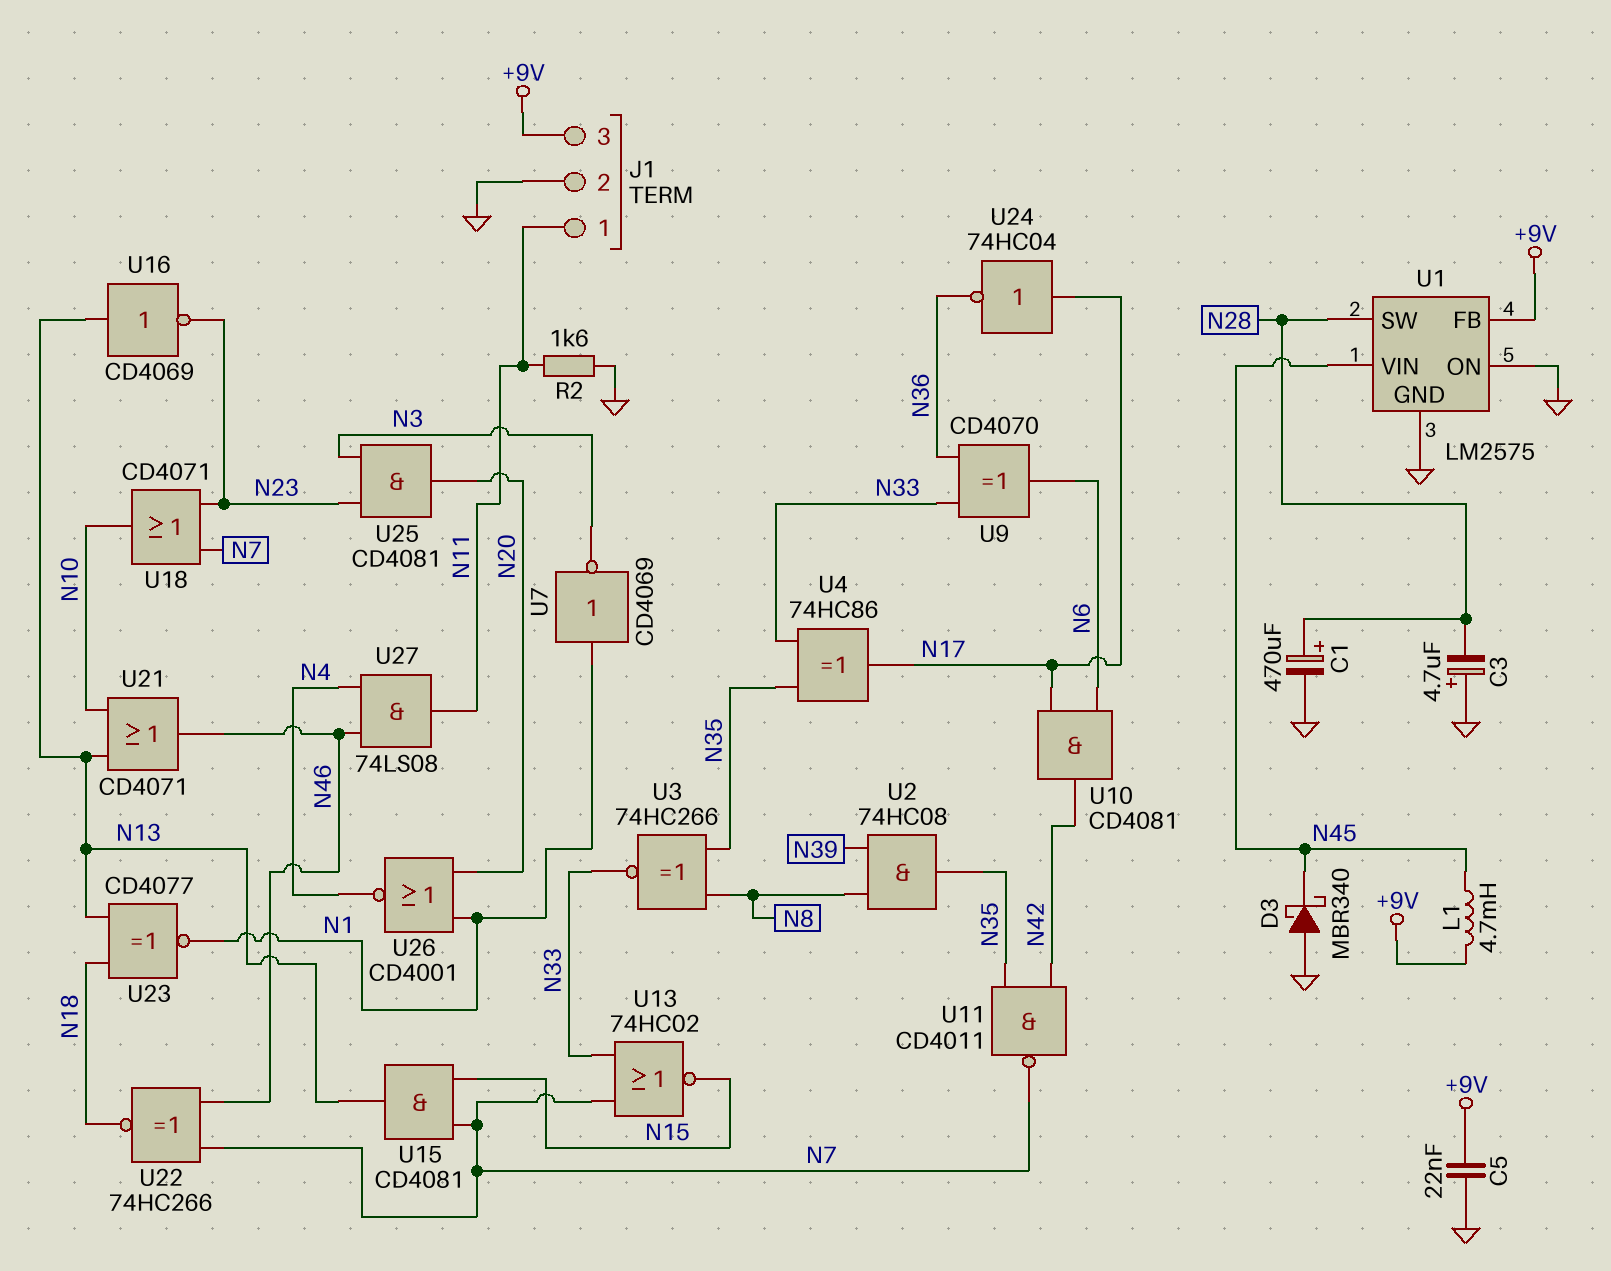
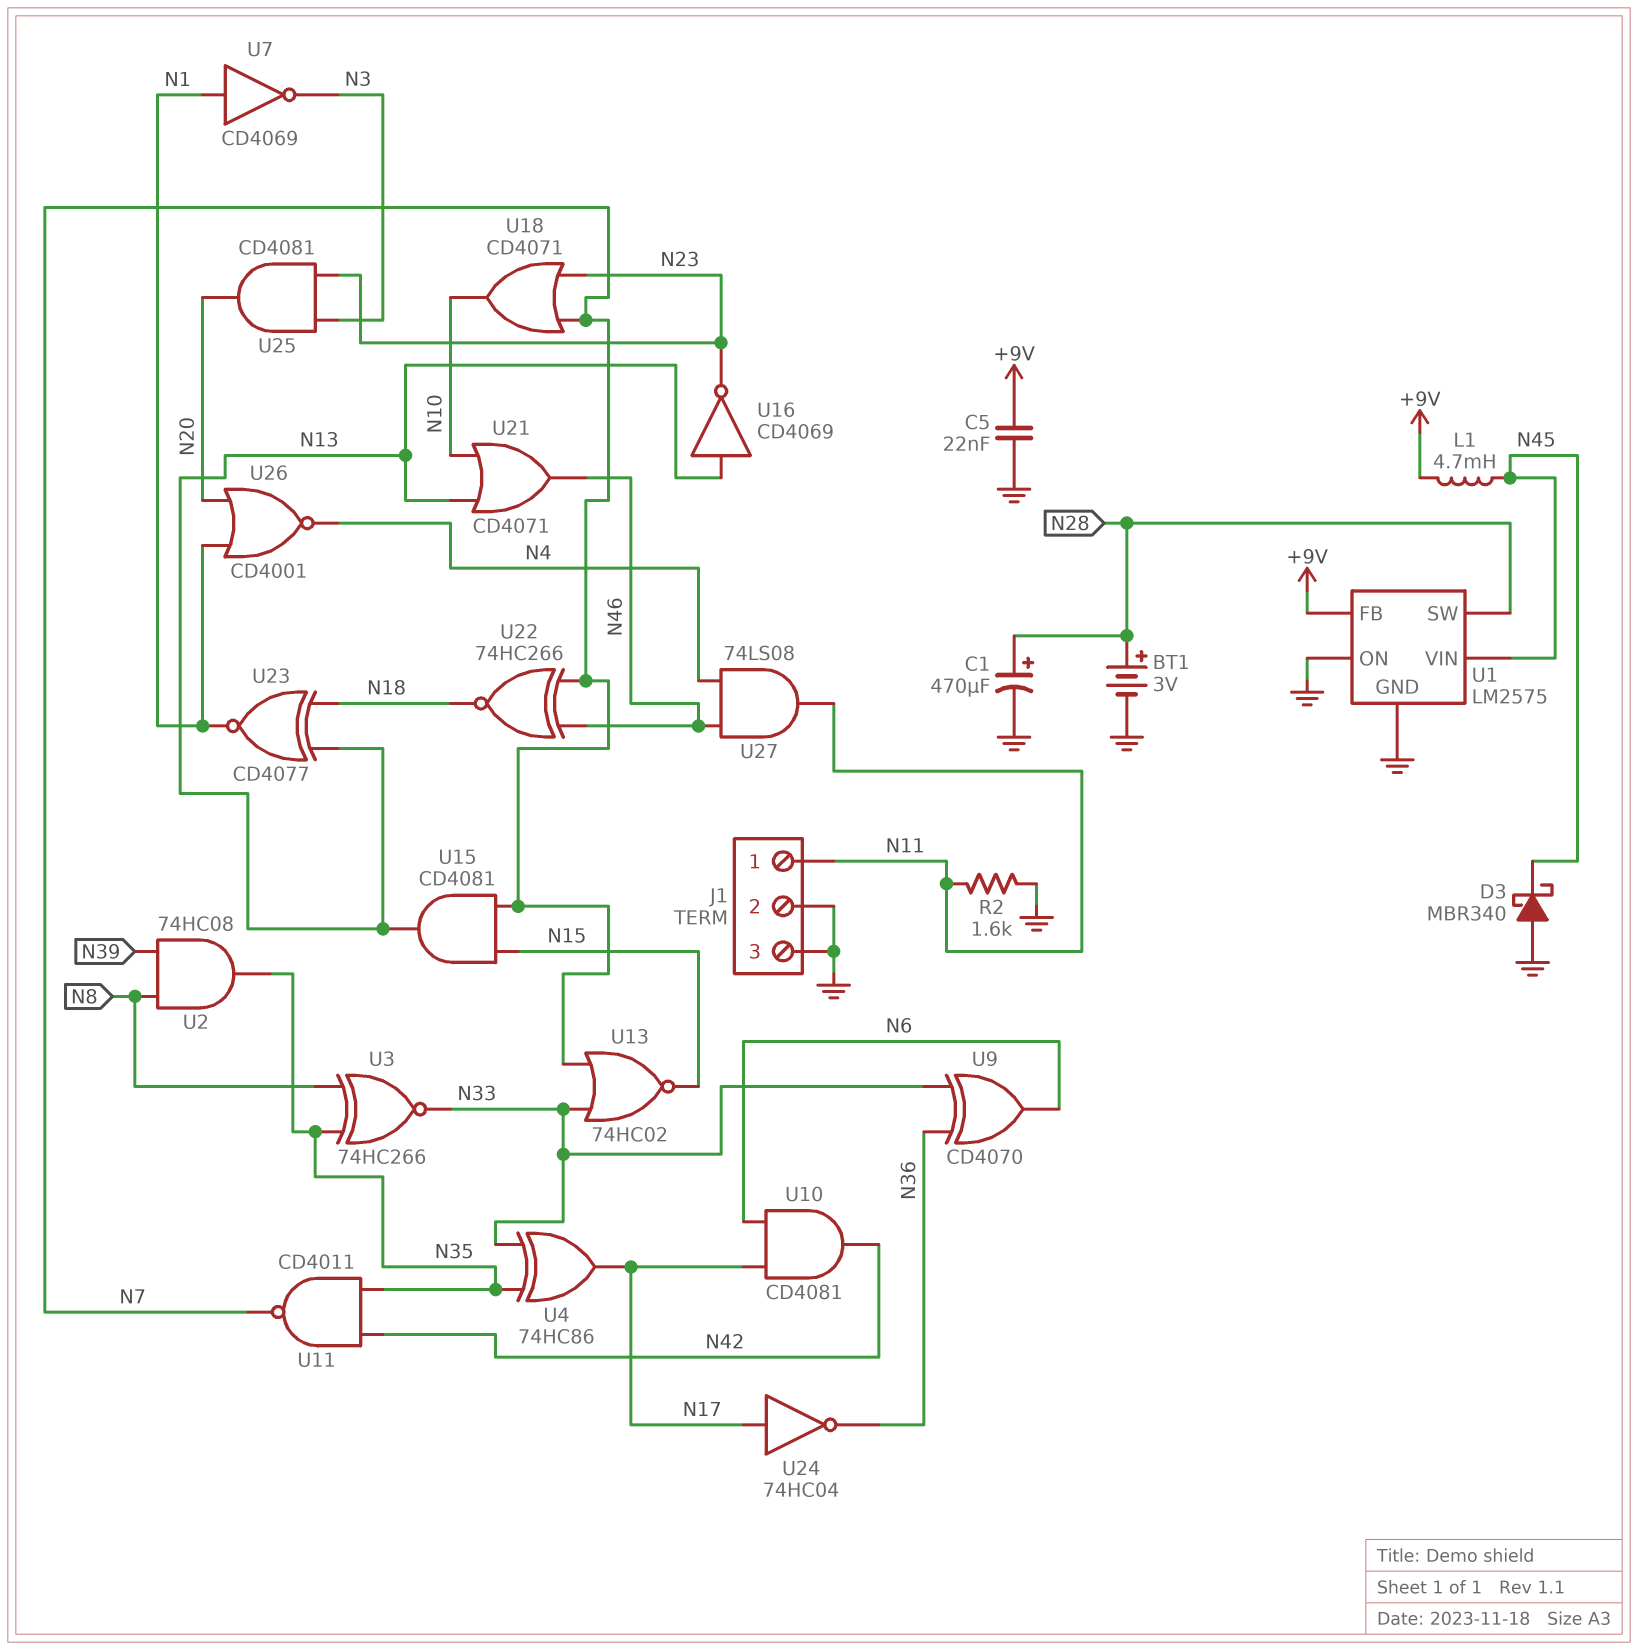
BT1: none -> 3V (plus N28, minus GND)
C3: 4.7uF (plus GND, minus N28) -> none
J1 pin 3: +9V -> GND

